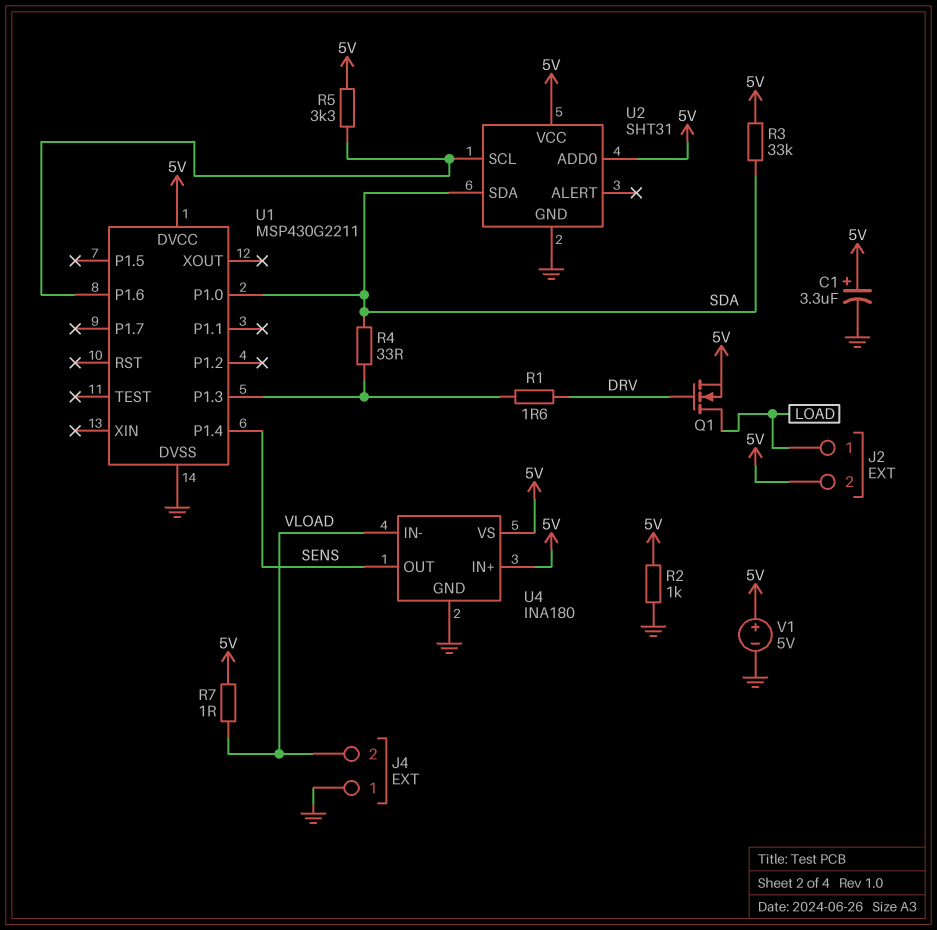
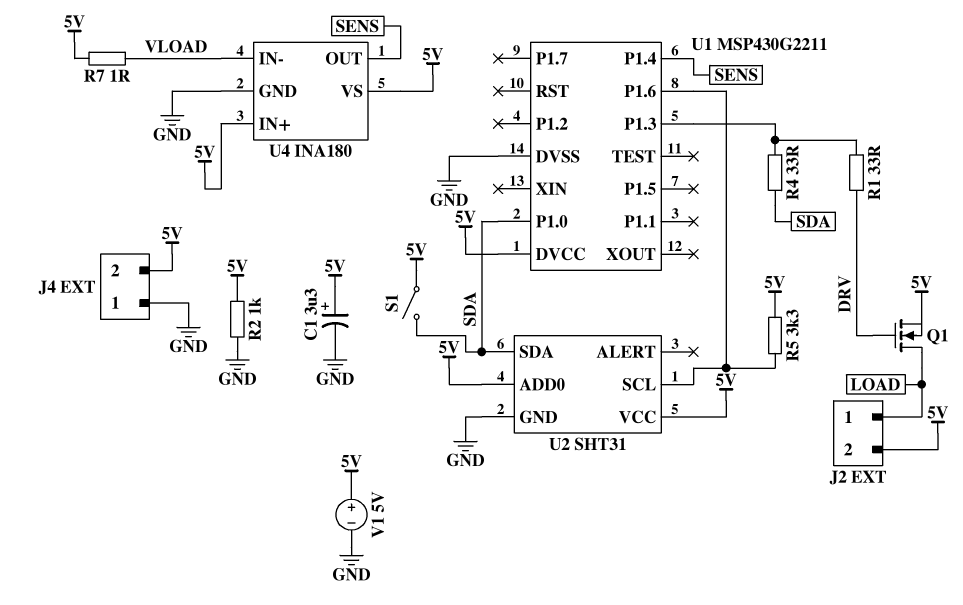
J4 pin 2: VLOAD -> 5V
R1: 1.6 (DRV, U1/P1.3) -> 33 (DRV, U1/P1.3)
R3: 33k (5V, SDA) -> none
S1: none -> switch (5V, SDA)

